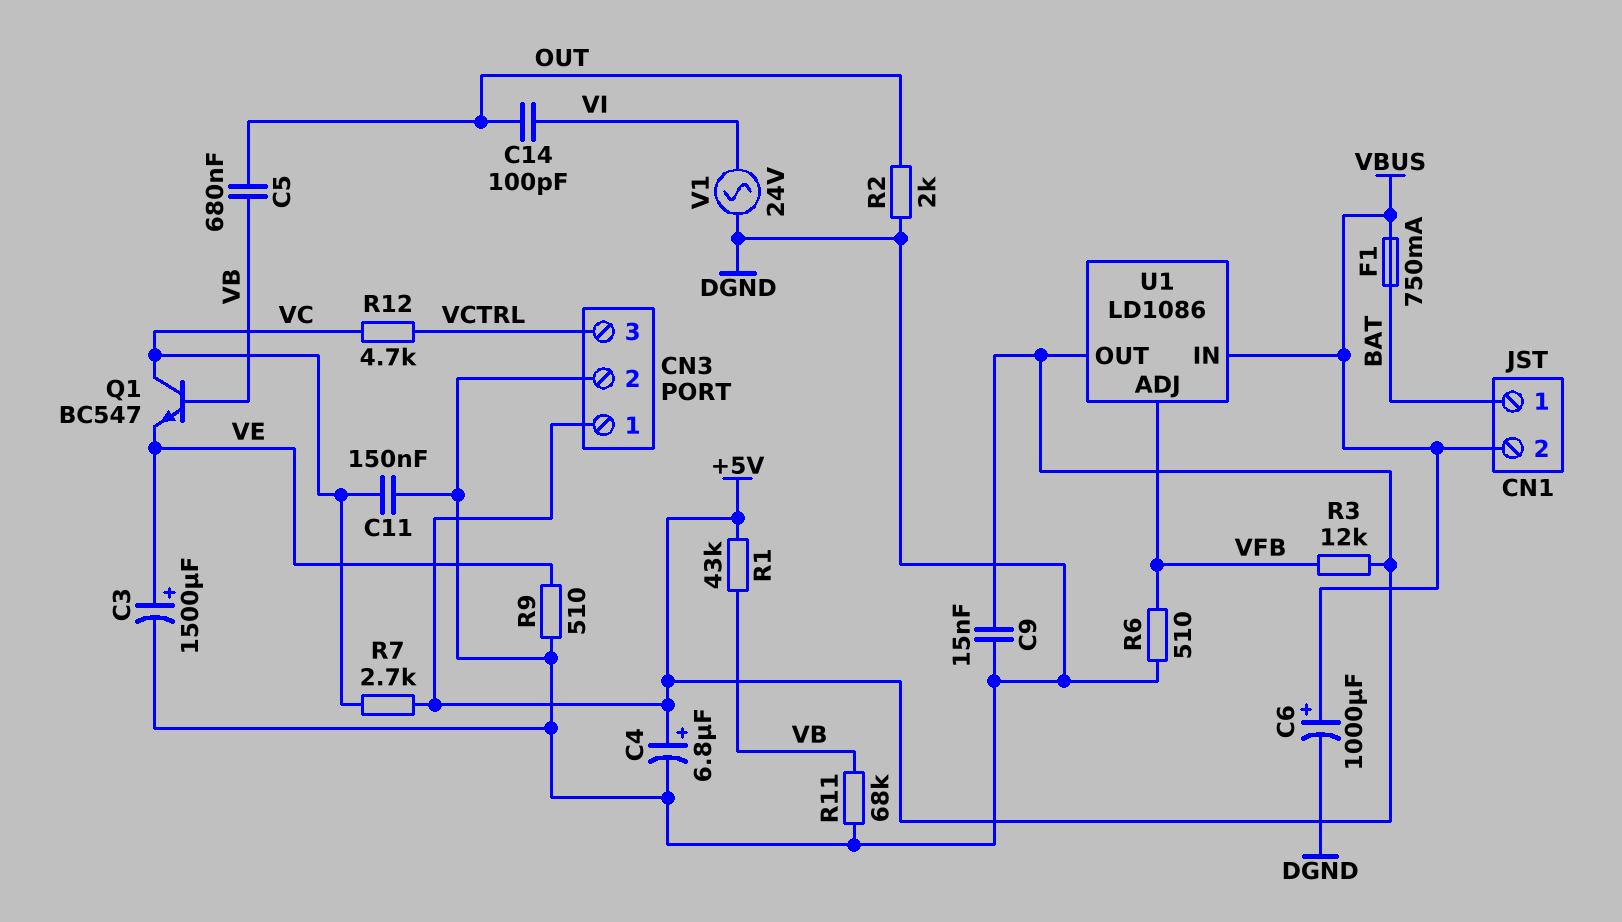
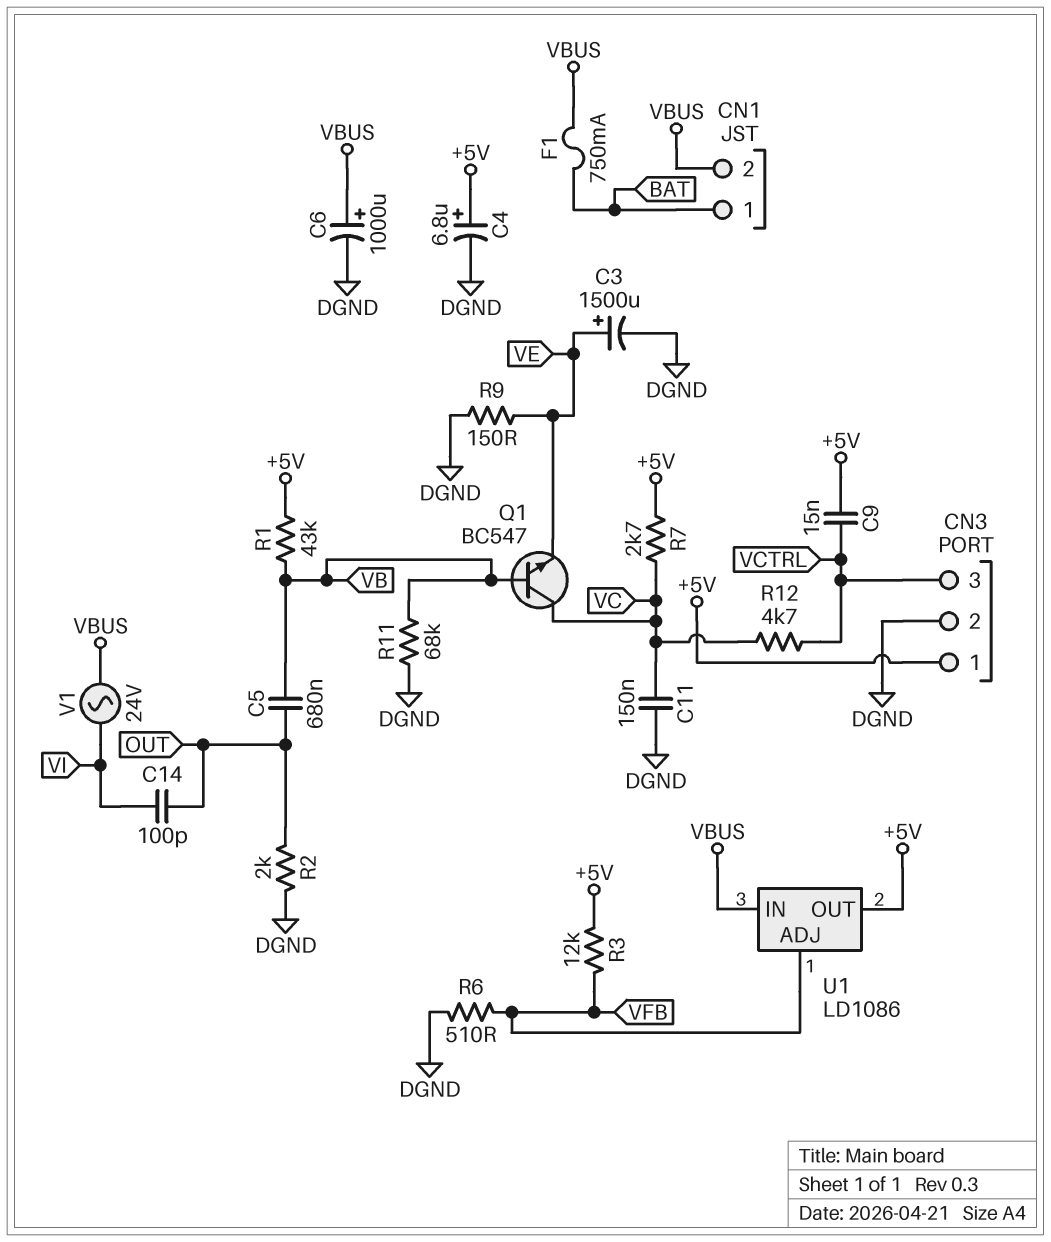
C9: 15nF (+5V, DGND) -> 15nF (+5V, VCTRL)
R9: 510 (DGND, VE) -> 150 (DGND, VE)
V1: AC 24V (DGND, VI) -> AC 24V (VBUS, VI)

